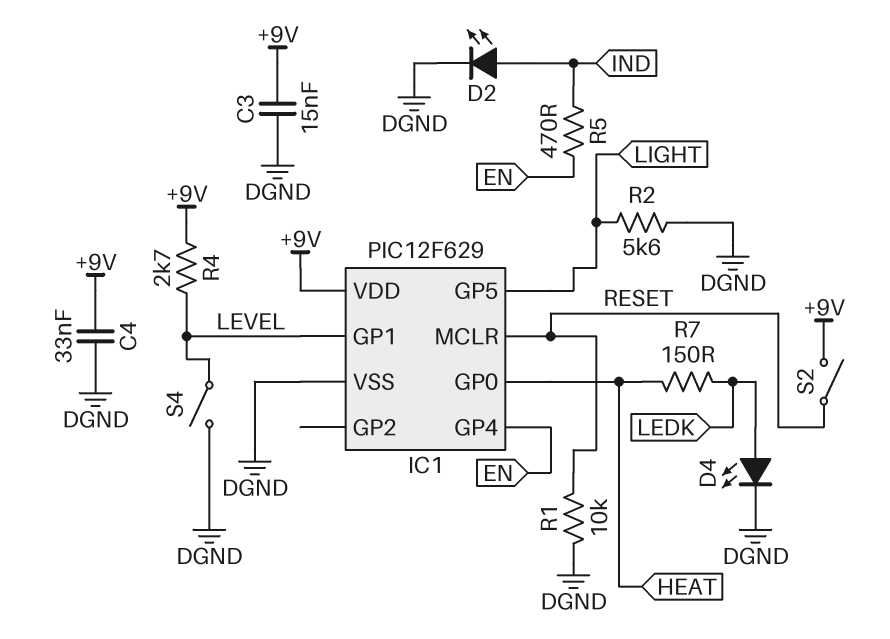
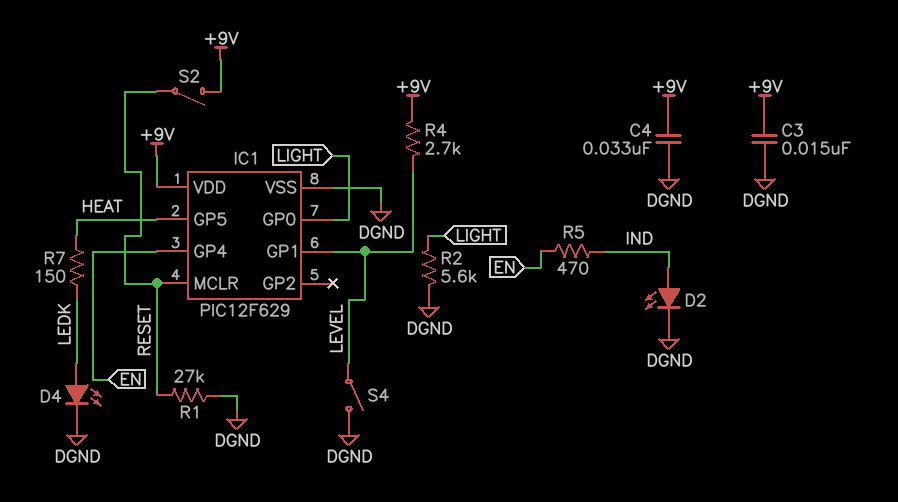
IC1 pin GP0: HEAT -> LIGHT
IC1 pin GP5: LIGHT -> HEAT
R1: 10k (DGND, RESET) -> 27k (DGND, RESET)

